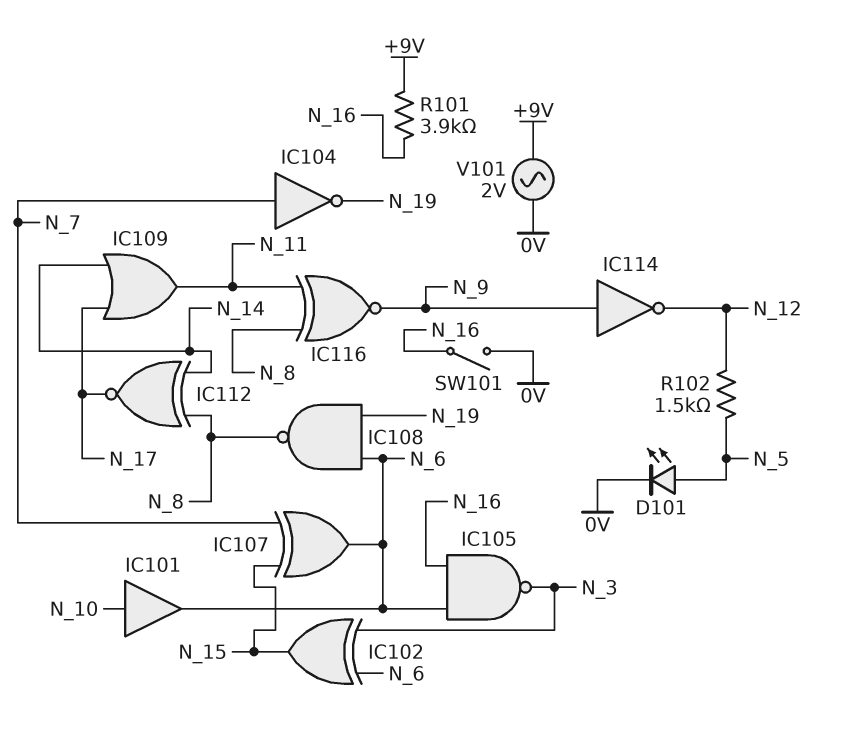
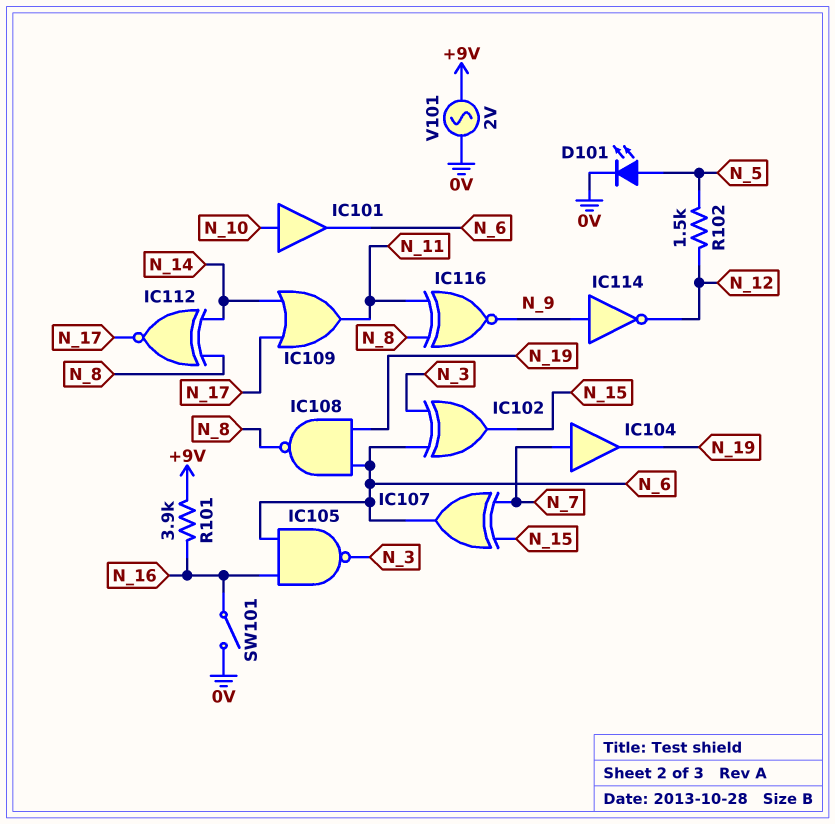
IC104: NOT (in N_7, out N_19) -> buffer (in N_7, out N_19)

